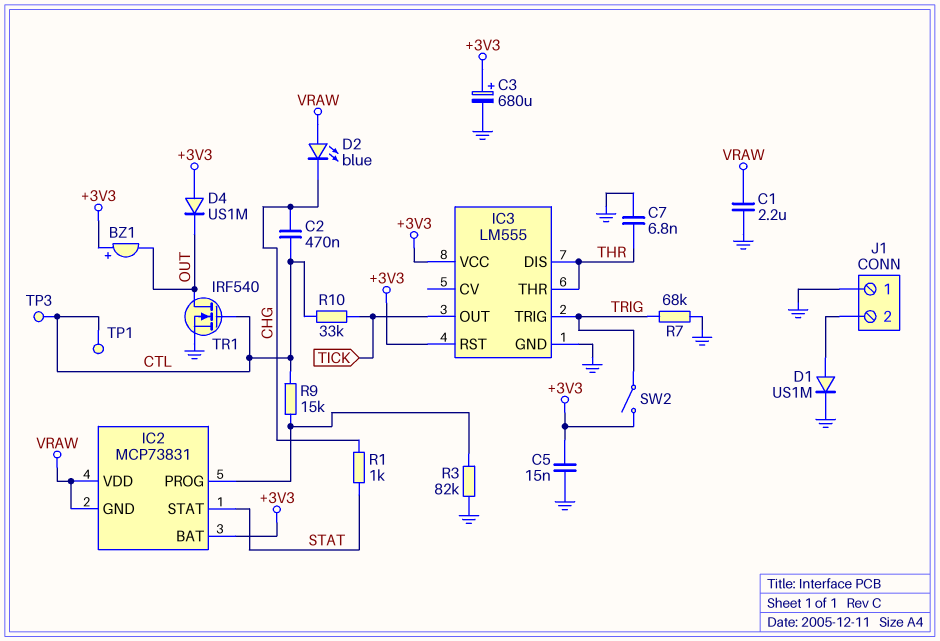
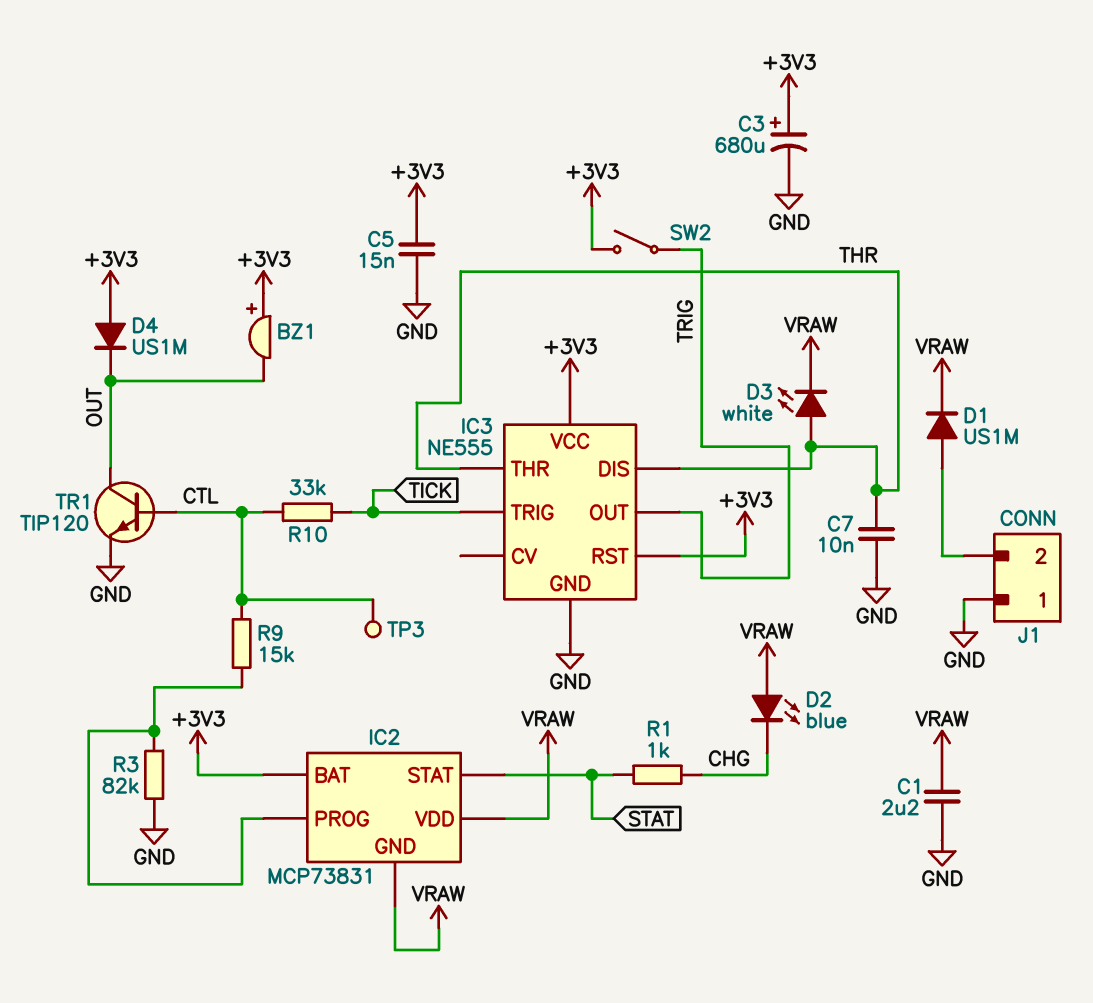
C2: 470nF (CHG, CTL) -> none
C7: 6.8nF (GND, THR) -> 10nF (GND, THR)
D1: diode US1M (A J1/2, K GND) -> diode US1M (A J1/2, K VRAW)
D3: none -> LED white (A THR, K VRAW)
IC3: LM555 -> NE555
IC3 pin OUT: TICK -> TRIG
IC3 pin TRIG: TRIG -> TICK
R7: 68k (GND, TRIG) -> none
TP1: test point (CTL) -> none
TR1: NMOS IRF540 (G CTL, D OUT, S GND) -> NPN TIP120 (B CTL, C OUT, E GND)

